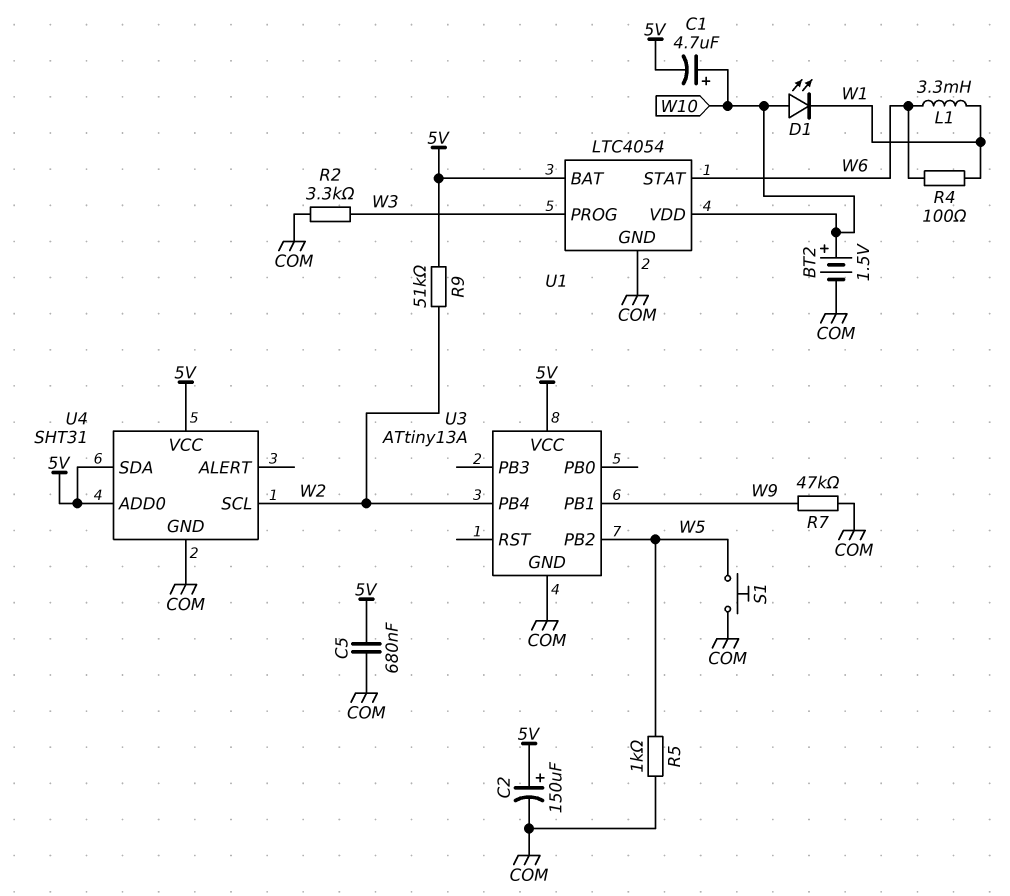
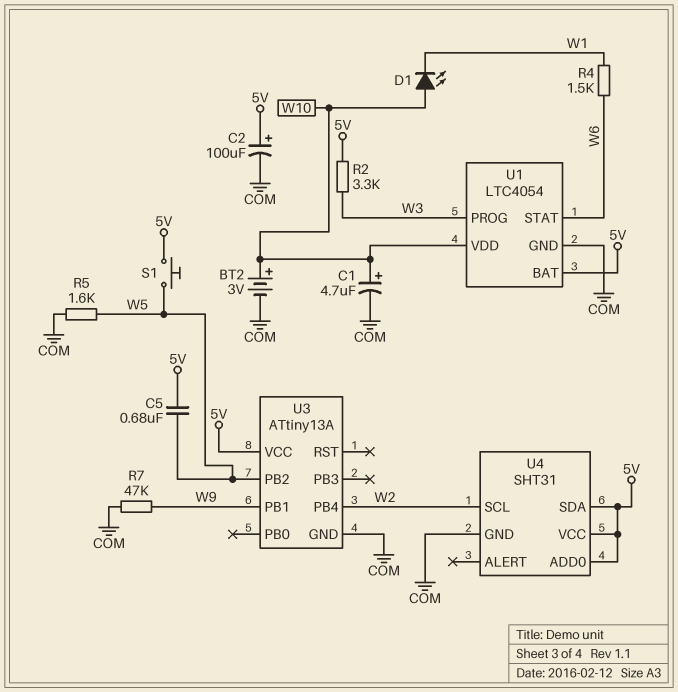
BT2: 1.5V (plus W10, minus COM) -> 3V (plus W10, minus COM)
C1: 4.7uF (plus W10, minus 5V) -> 4.7uF (plus W10, minus COM)
C2: 150uF (plus 5V, minus COM) -> 100uF (plus 5V, minus COM)
C5: 680nF (5V, COM) -> 680nF (5V, W5)
L1: 3.3mH (W1, W6) -> none
R2: 3.3k (COM, W3) -> 3.3k (5V, W3)
R4: 100 (W1, W6) -> 1.5k (W1, W6)
R5: 1k (COM, W5) -> 1.6k (COM, W5)
R9: 51k (5V, W2) -> none
S1: button (COM, W5) -> button (5V, W5)

